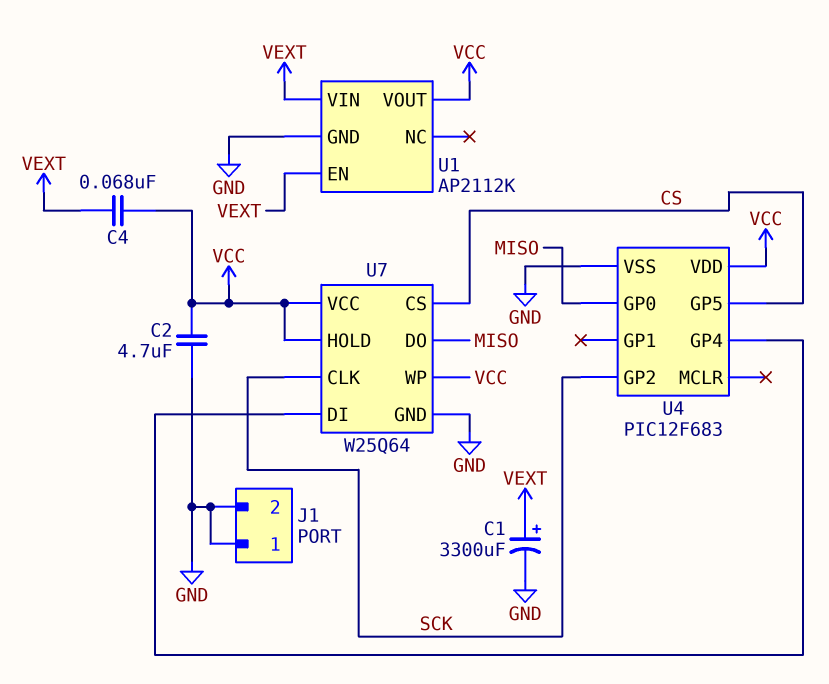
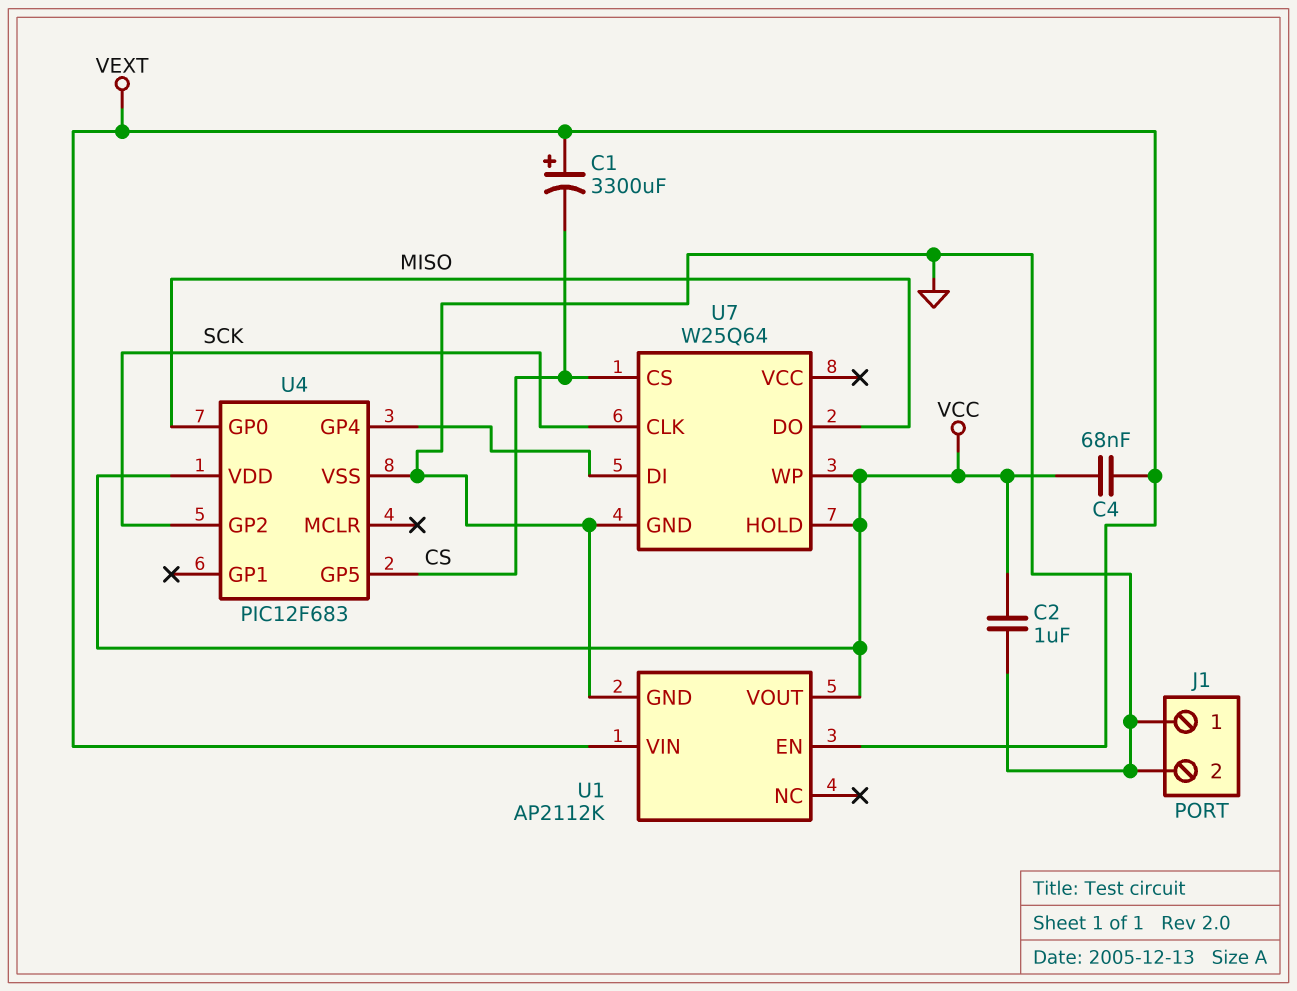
C1: 3300uF (plus VEXT, minus GND) -> 3300uF (plus VEXT, minus CS)
C2: 4.7uF (GND, VCC) -> 1uF (GND, VCC)
U7 pin VCC: VCC -> none

